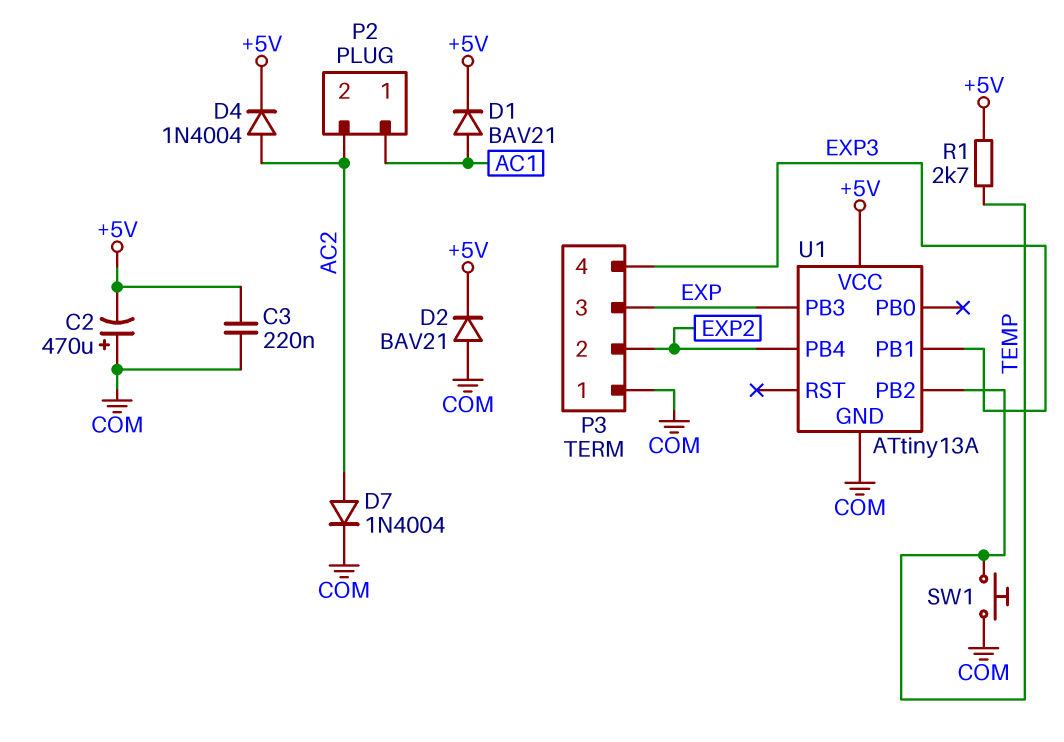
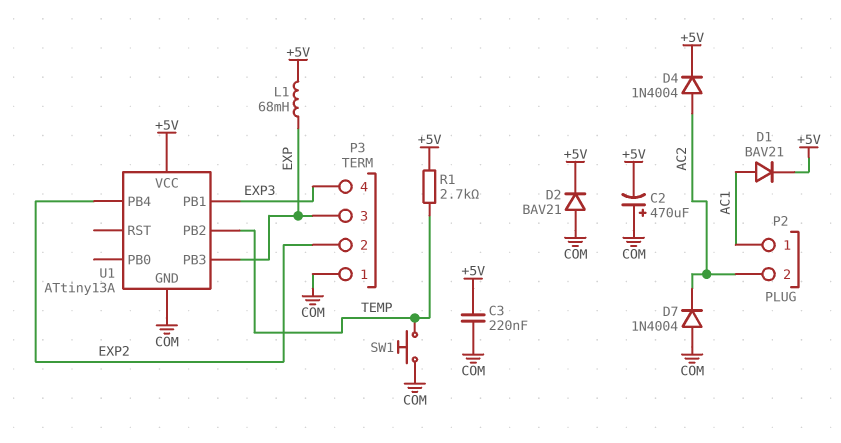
D7: diode 1N4004 (A AC2, K COM) -> diode 1N4004 (A COM, K AC2)
L1: none -> 68mH (+5V, EXP)

